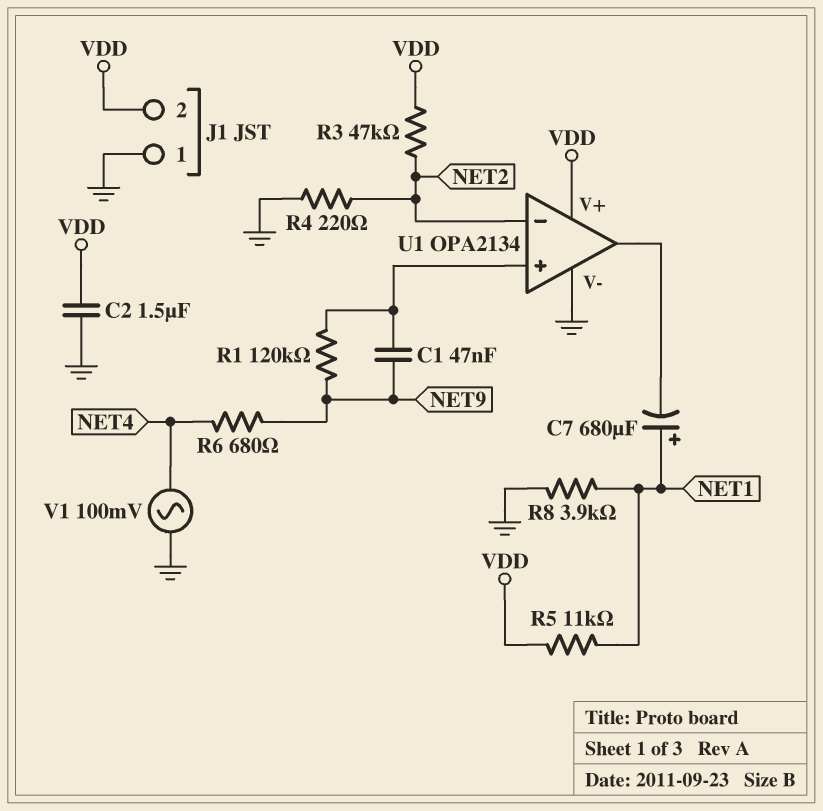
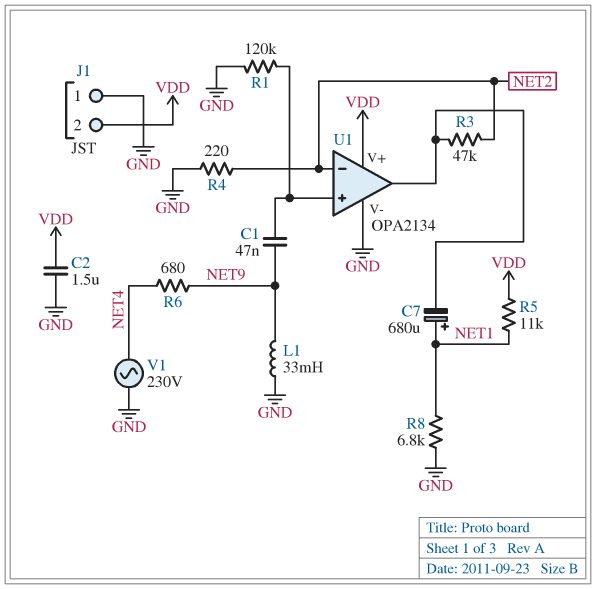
L1: none -> 33mH (GND, NET9)
R1: 120k (NET9, U1/in+) -> 120k (GND, U1/in+)
R3: 47k (NET2, VDD) -> 47k (NET2, U1/out)
R8: 3.9k (GND, NET1) -> 6.8k (GND, NET1)
V1: AC 100mV (GND, NET4) -> AC 230V (GND, NET4)

